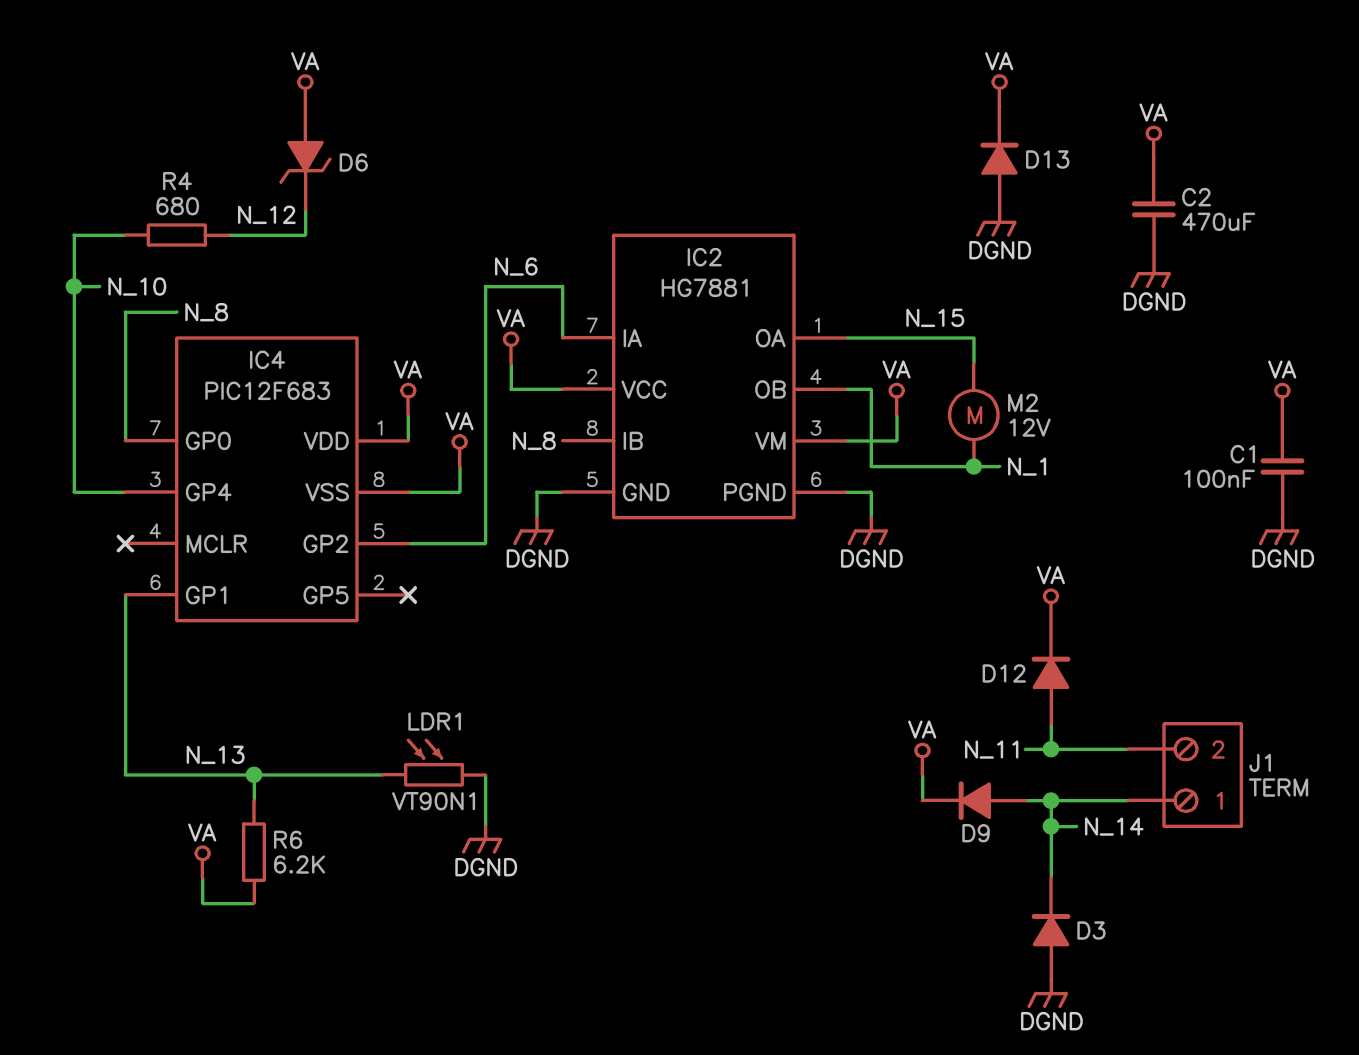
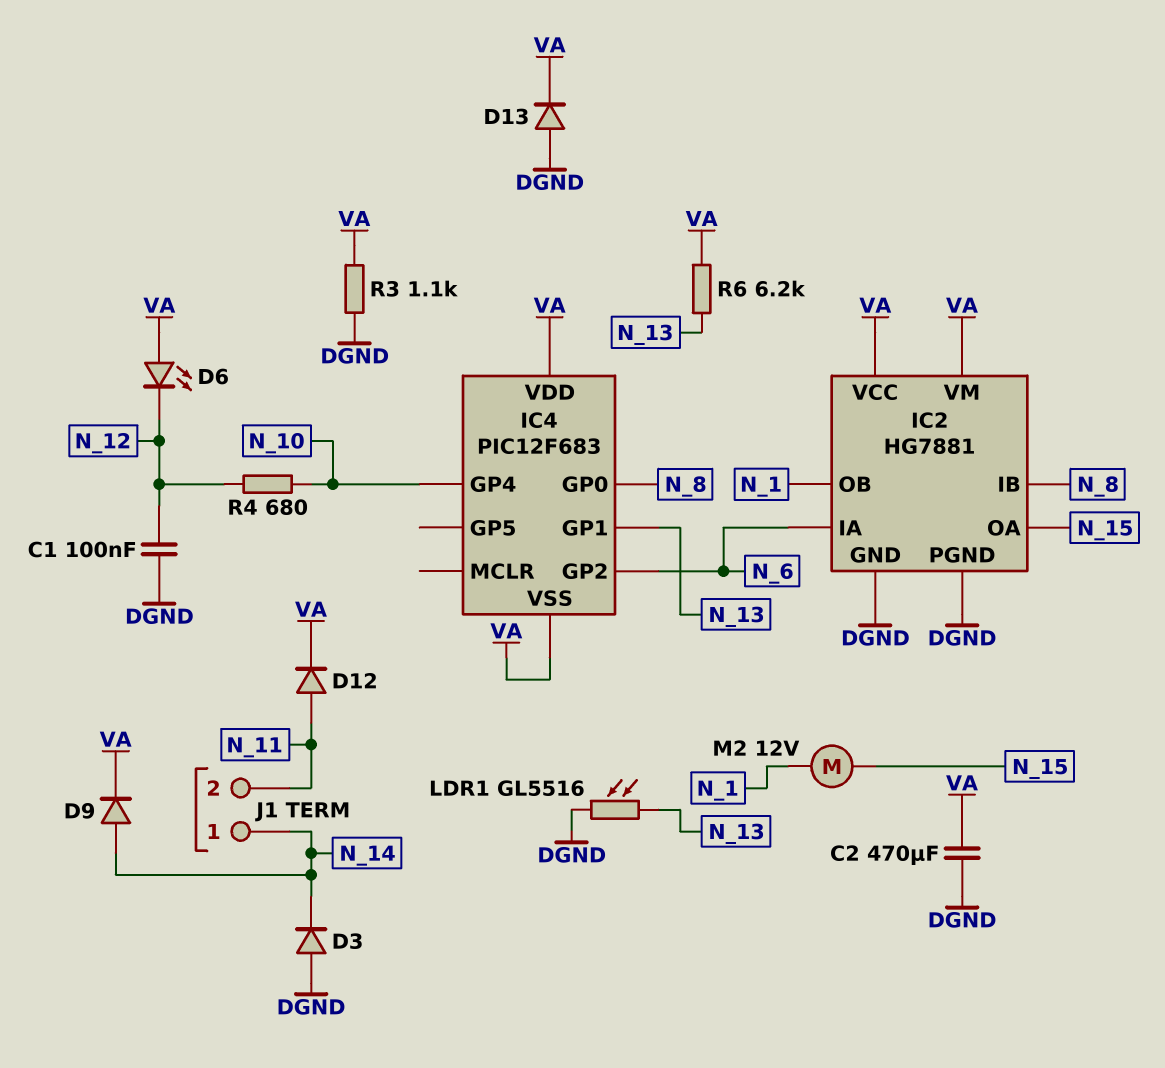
C1: 100nF (DGND, VA) -> 100nF (DGND, N_12)
D6: zener (A VA, K N_12) -> LED (A VA, K N_12)
LDR1: VT90N1 (DGND, N_13) -> GL5516 (DGND, N_13)
R3: none -> 1.1k (DGND, VA)

